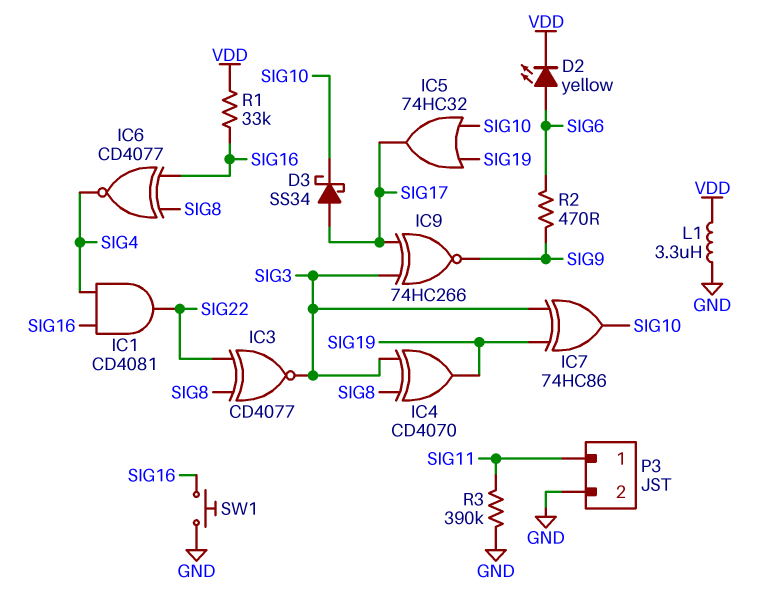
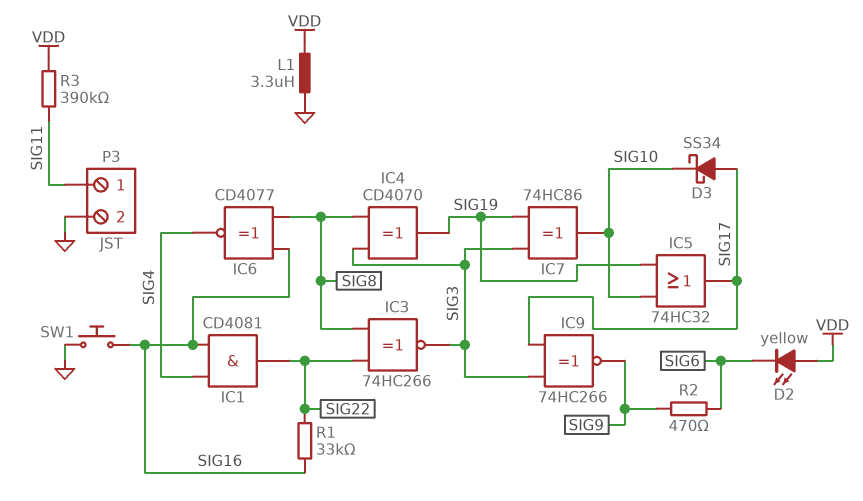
D2: LED yellow (A SIG6, K VDD) -> LED yellow (A VDD, K SIG6)
IC3: XNOR CD4077 (in SIG8, in SIG22, out SIG3) -> XNOR 74HC266 (in SIG8, in SIG22, out SIG3)
R1: 33k (SIG16, VDD) -> 33k (SIG16, SIG22)
R3: 390k (GND, SIG11) -> 390k (SIG11, VDD)

